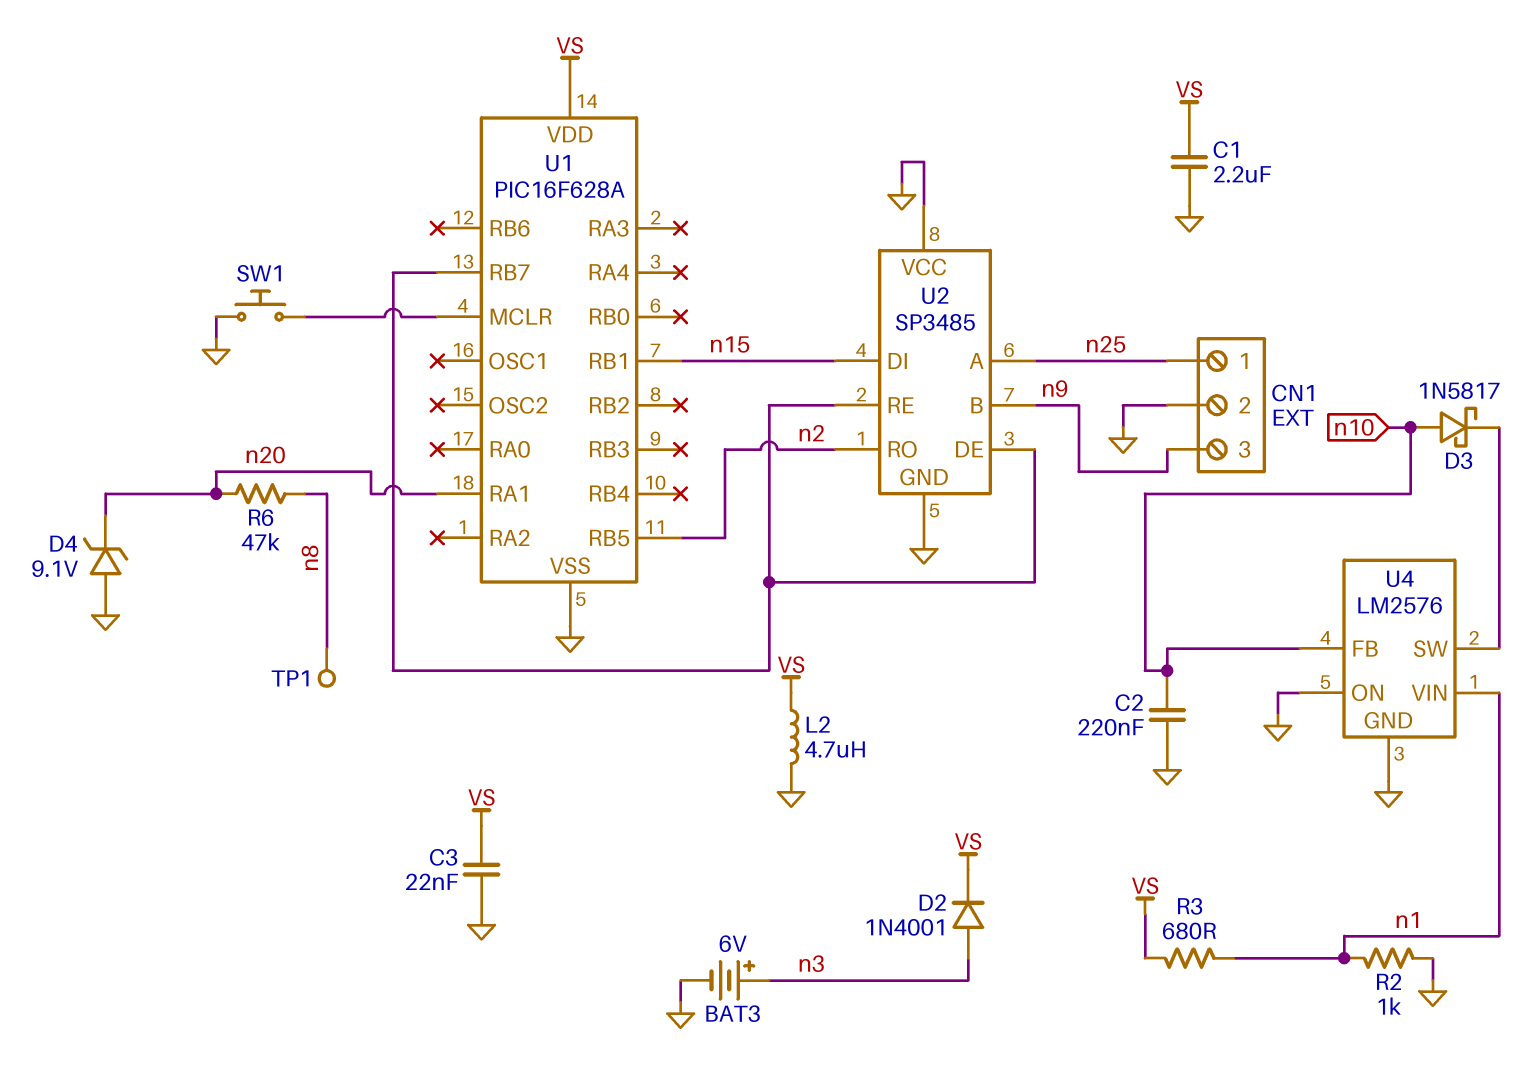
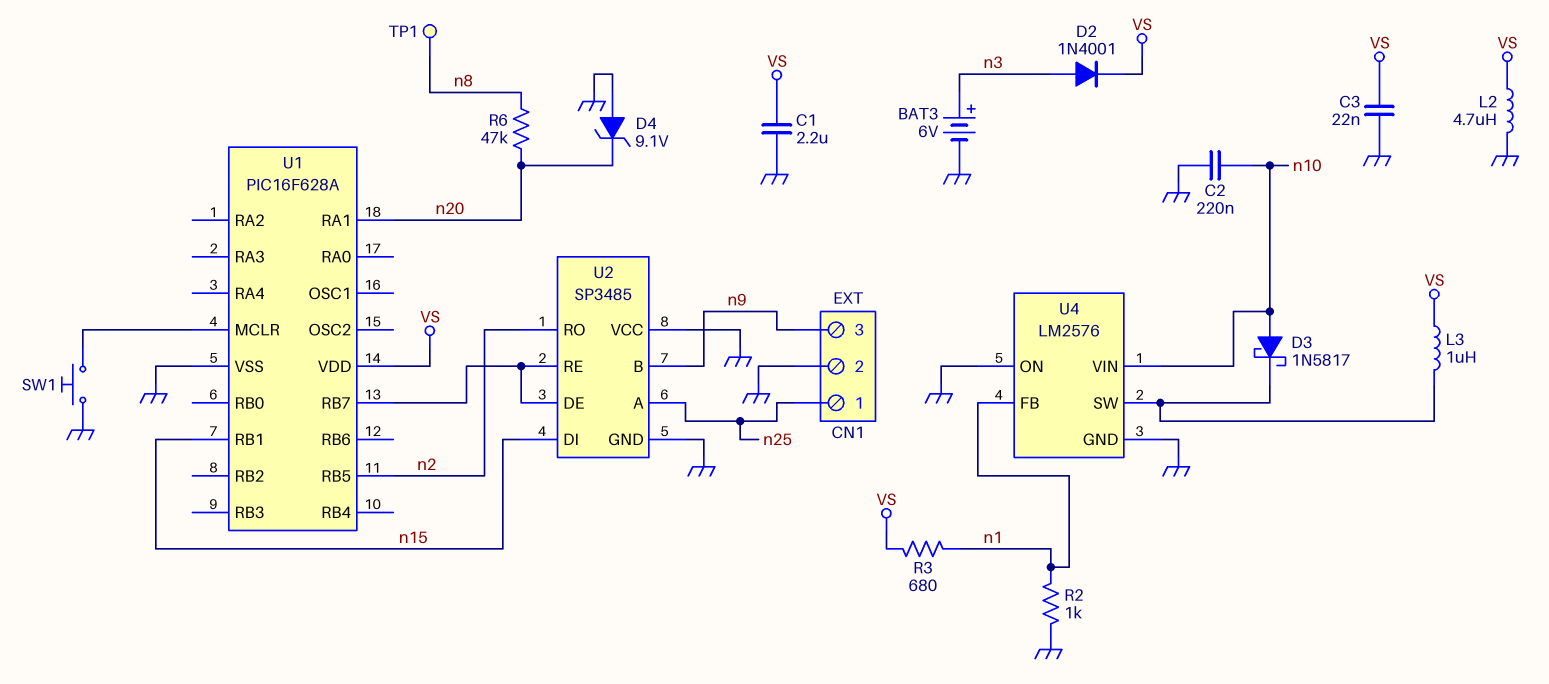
L3: none -> 1uH (U4/SW, VS)
U4 pin FB: n10 -> n1
U4 pin VIN: n1 -> n10

